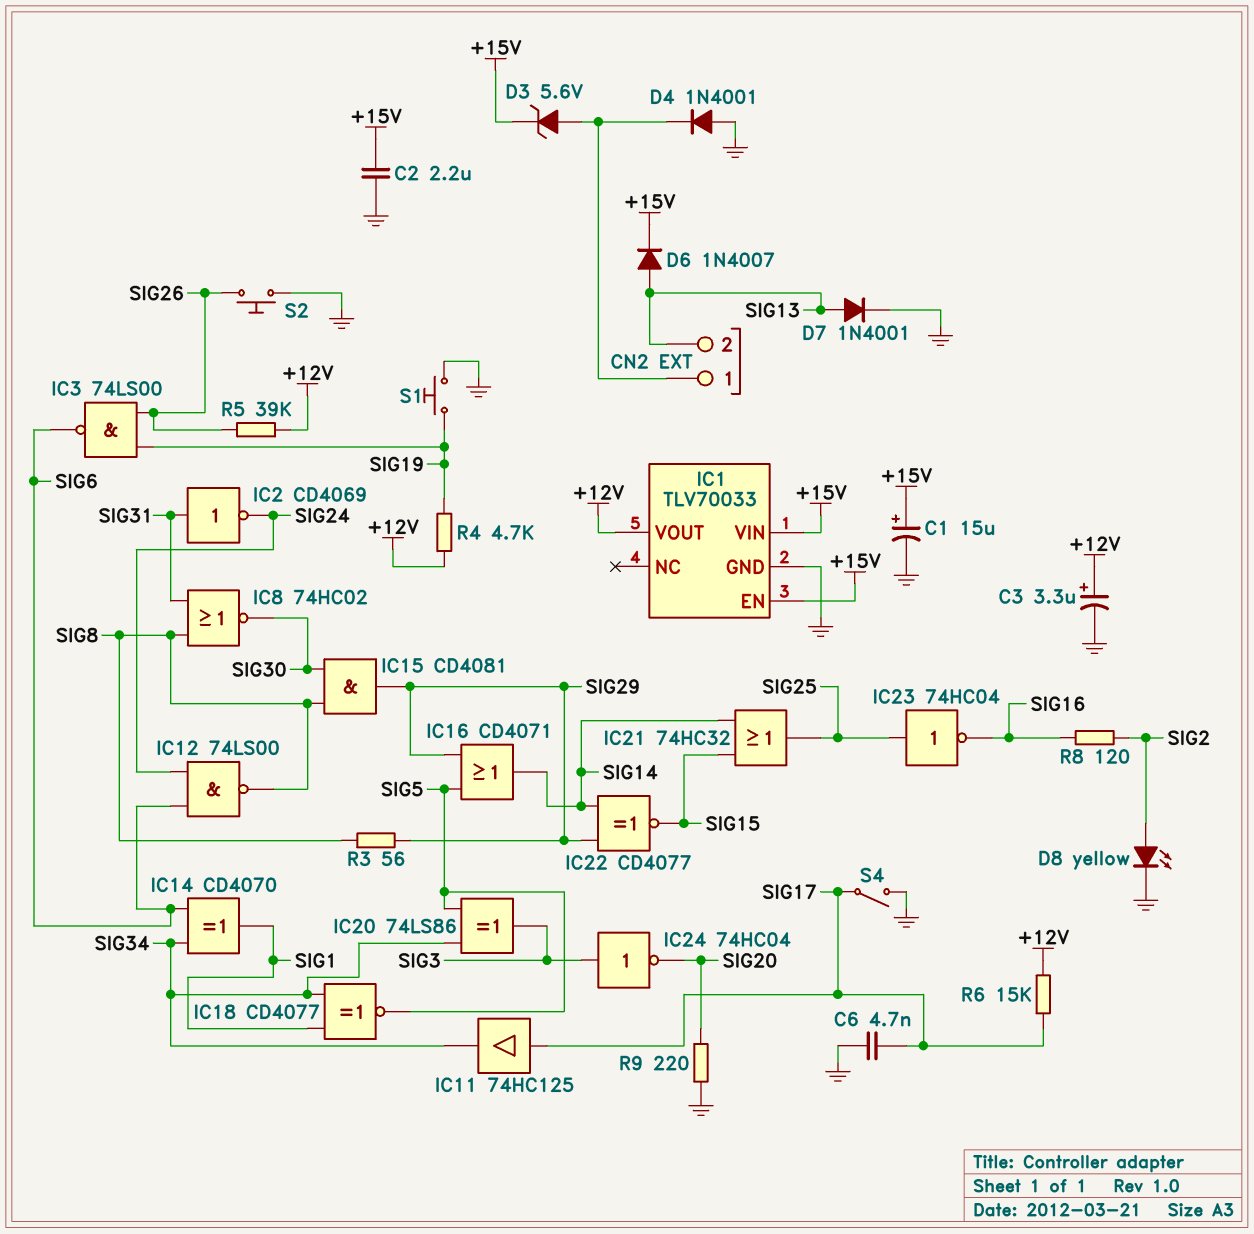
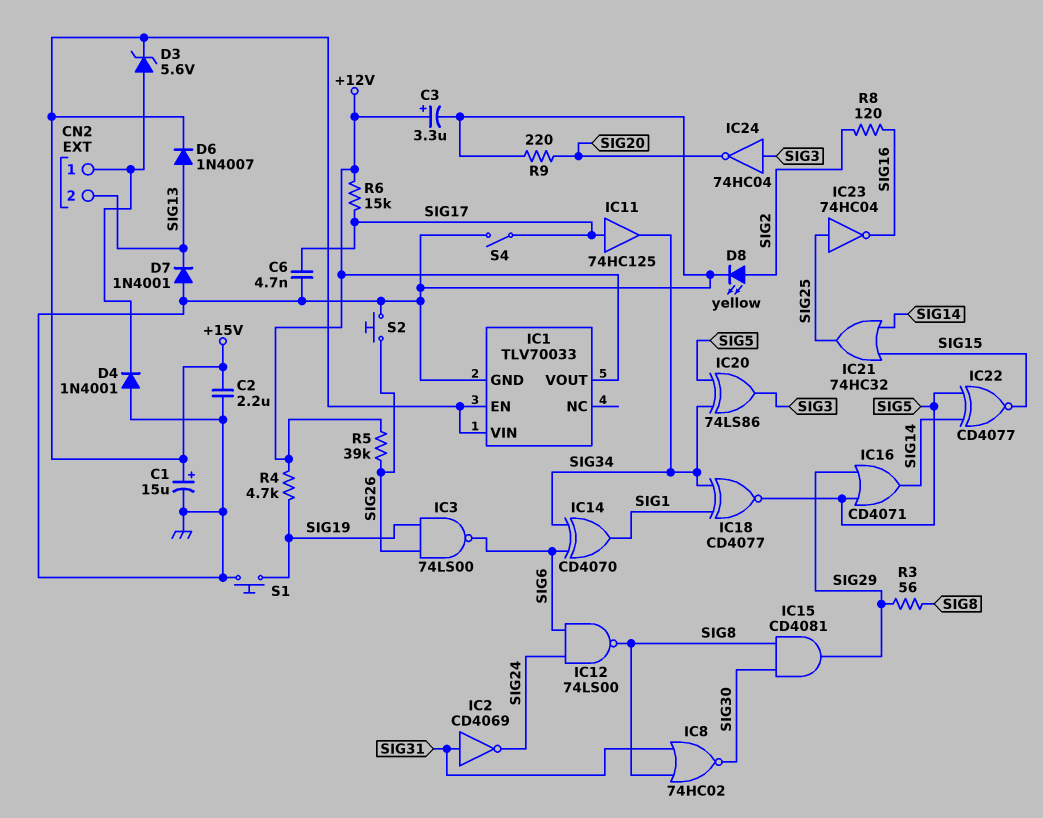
D7: diode 1N4001 (A SIG13, K GND) -> diode 1N4001 (A GND, K SIG13)
IC22: XNOR CD4077 (in SIG14, in SIG29, out SIG15) -> XNOR CD4077 (in SIG5, in SIG14, out SIG15)

